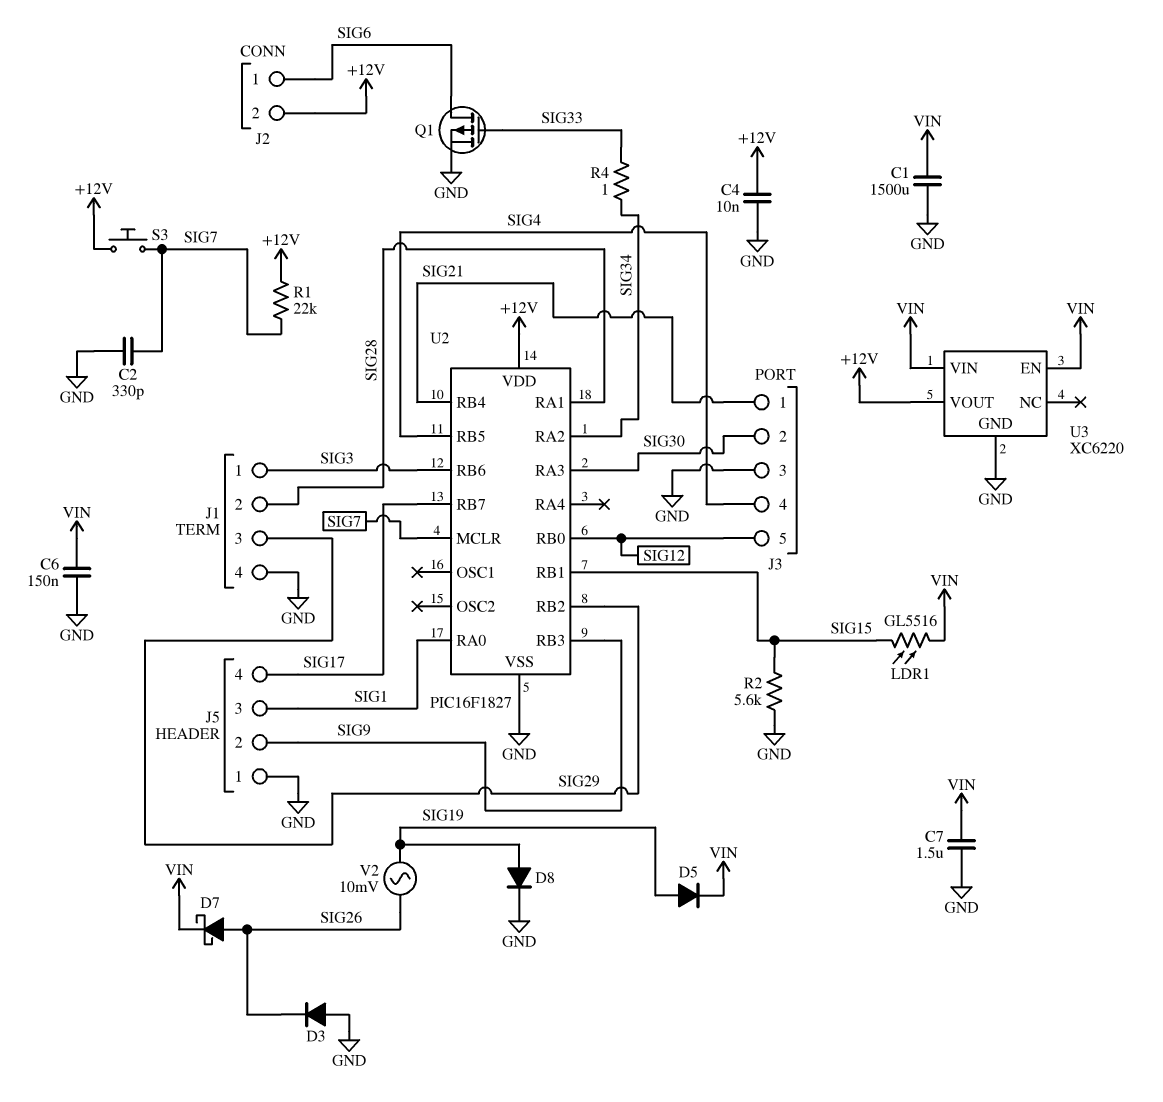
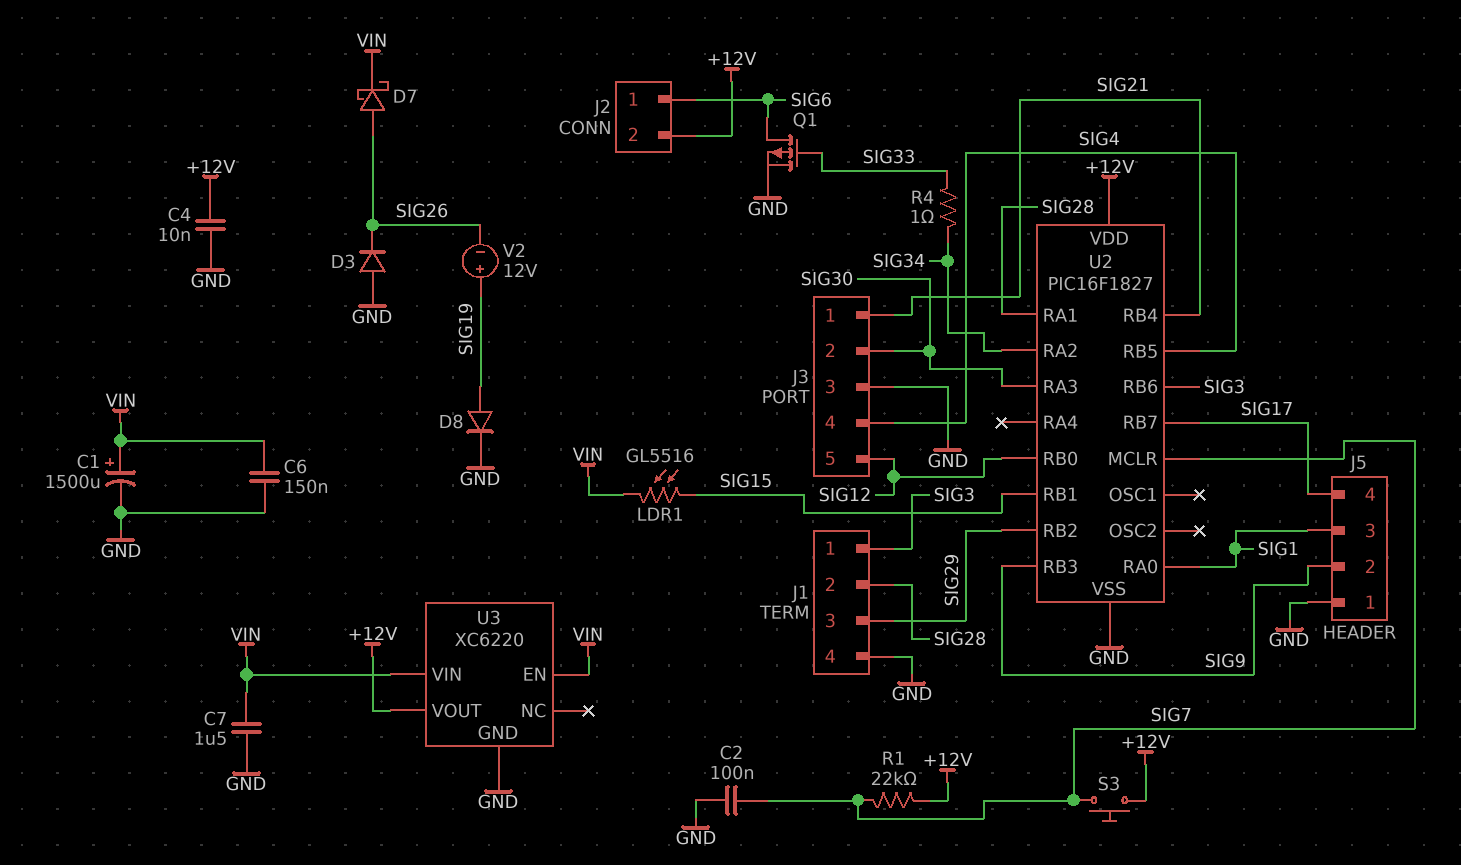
C1: 1500uF (GND, VIN) -> 1500uF (plus VIN, minus GND)
C2: 330pF (GND, SIG7) -> 100nF (GND, SIG7)
D5: diode (A SIG19, K VIN) -> none
R2: 5.6k (GND, SIG15) -> none
V2: AC 10mV (SIG19, SIG26) -> 12V (plus SIG19, minus SIG26)

